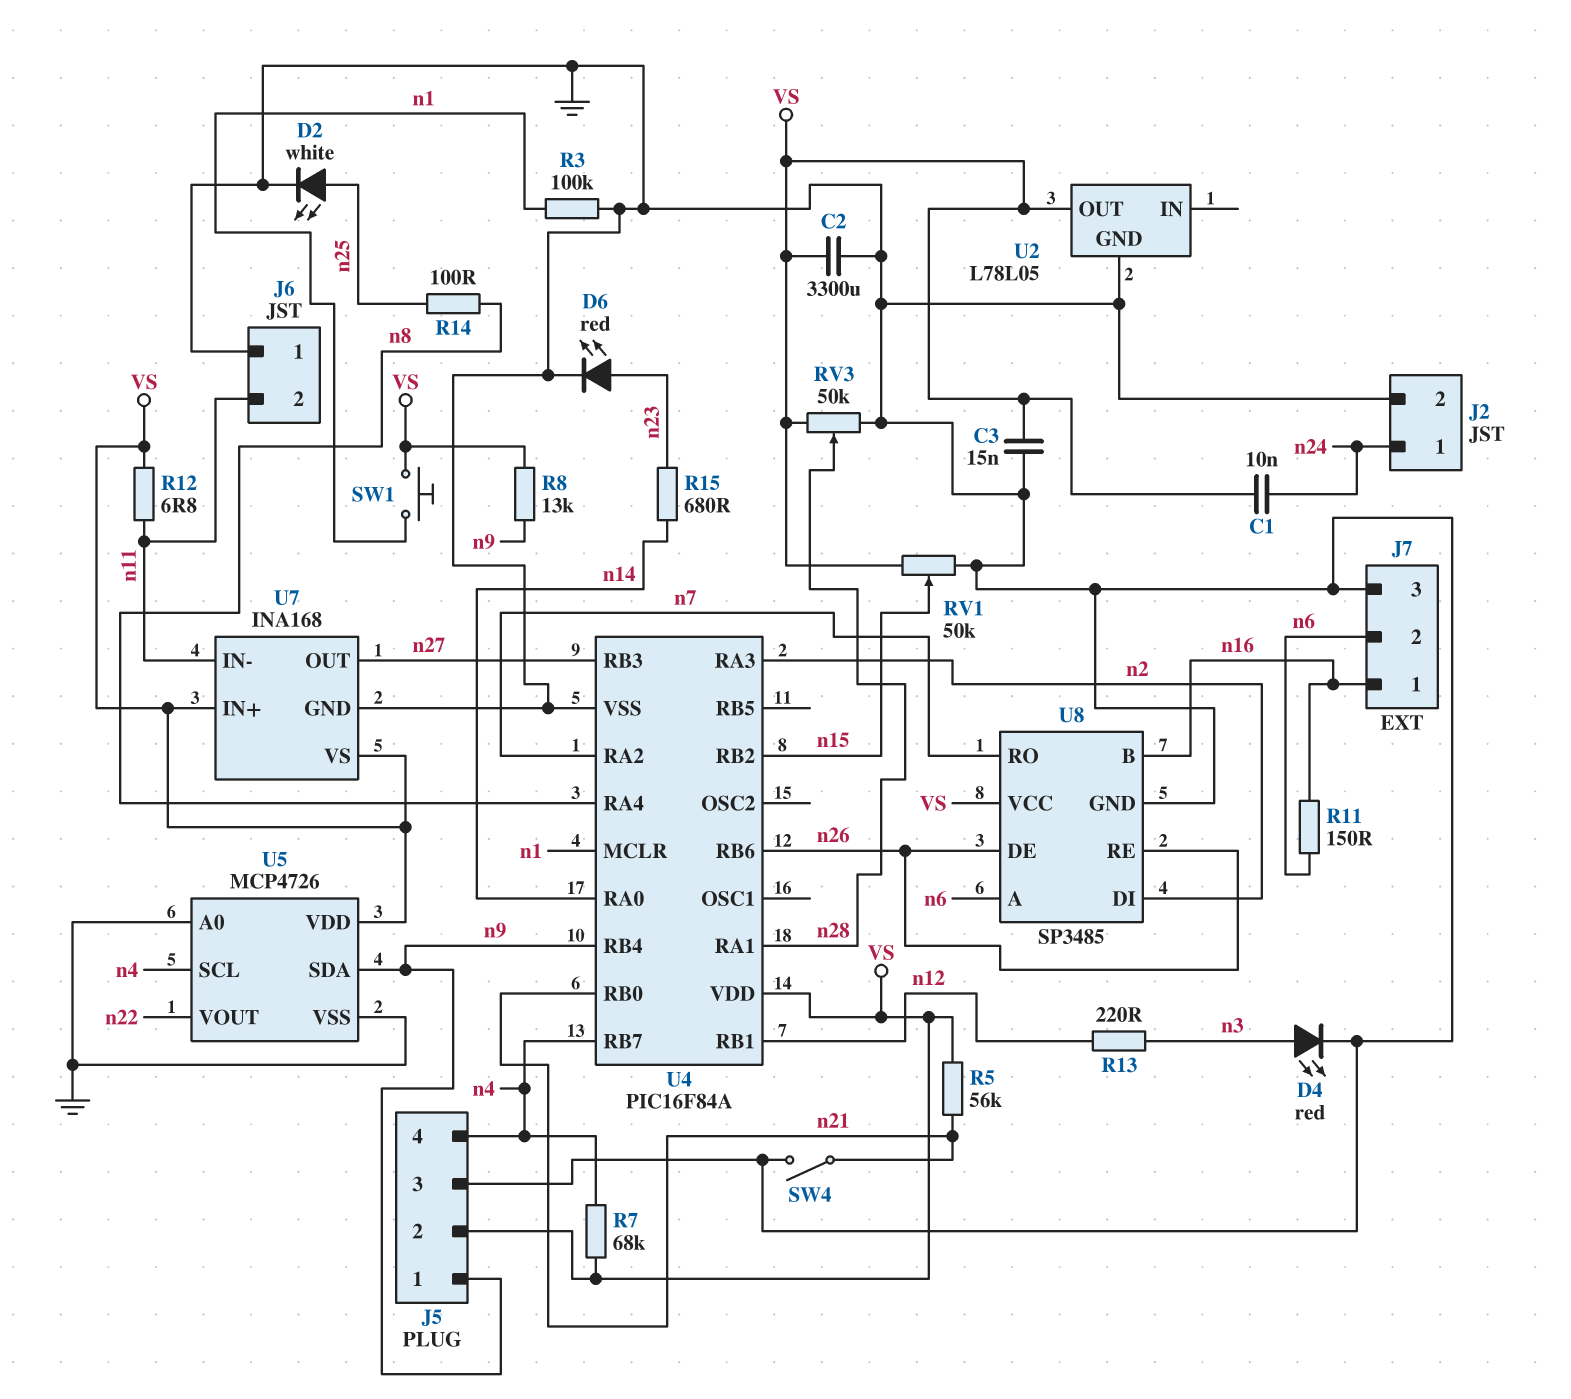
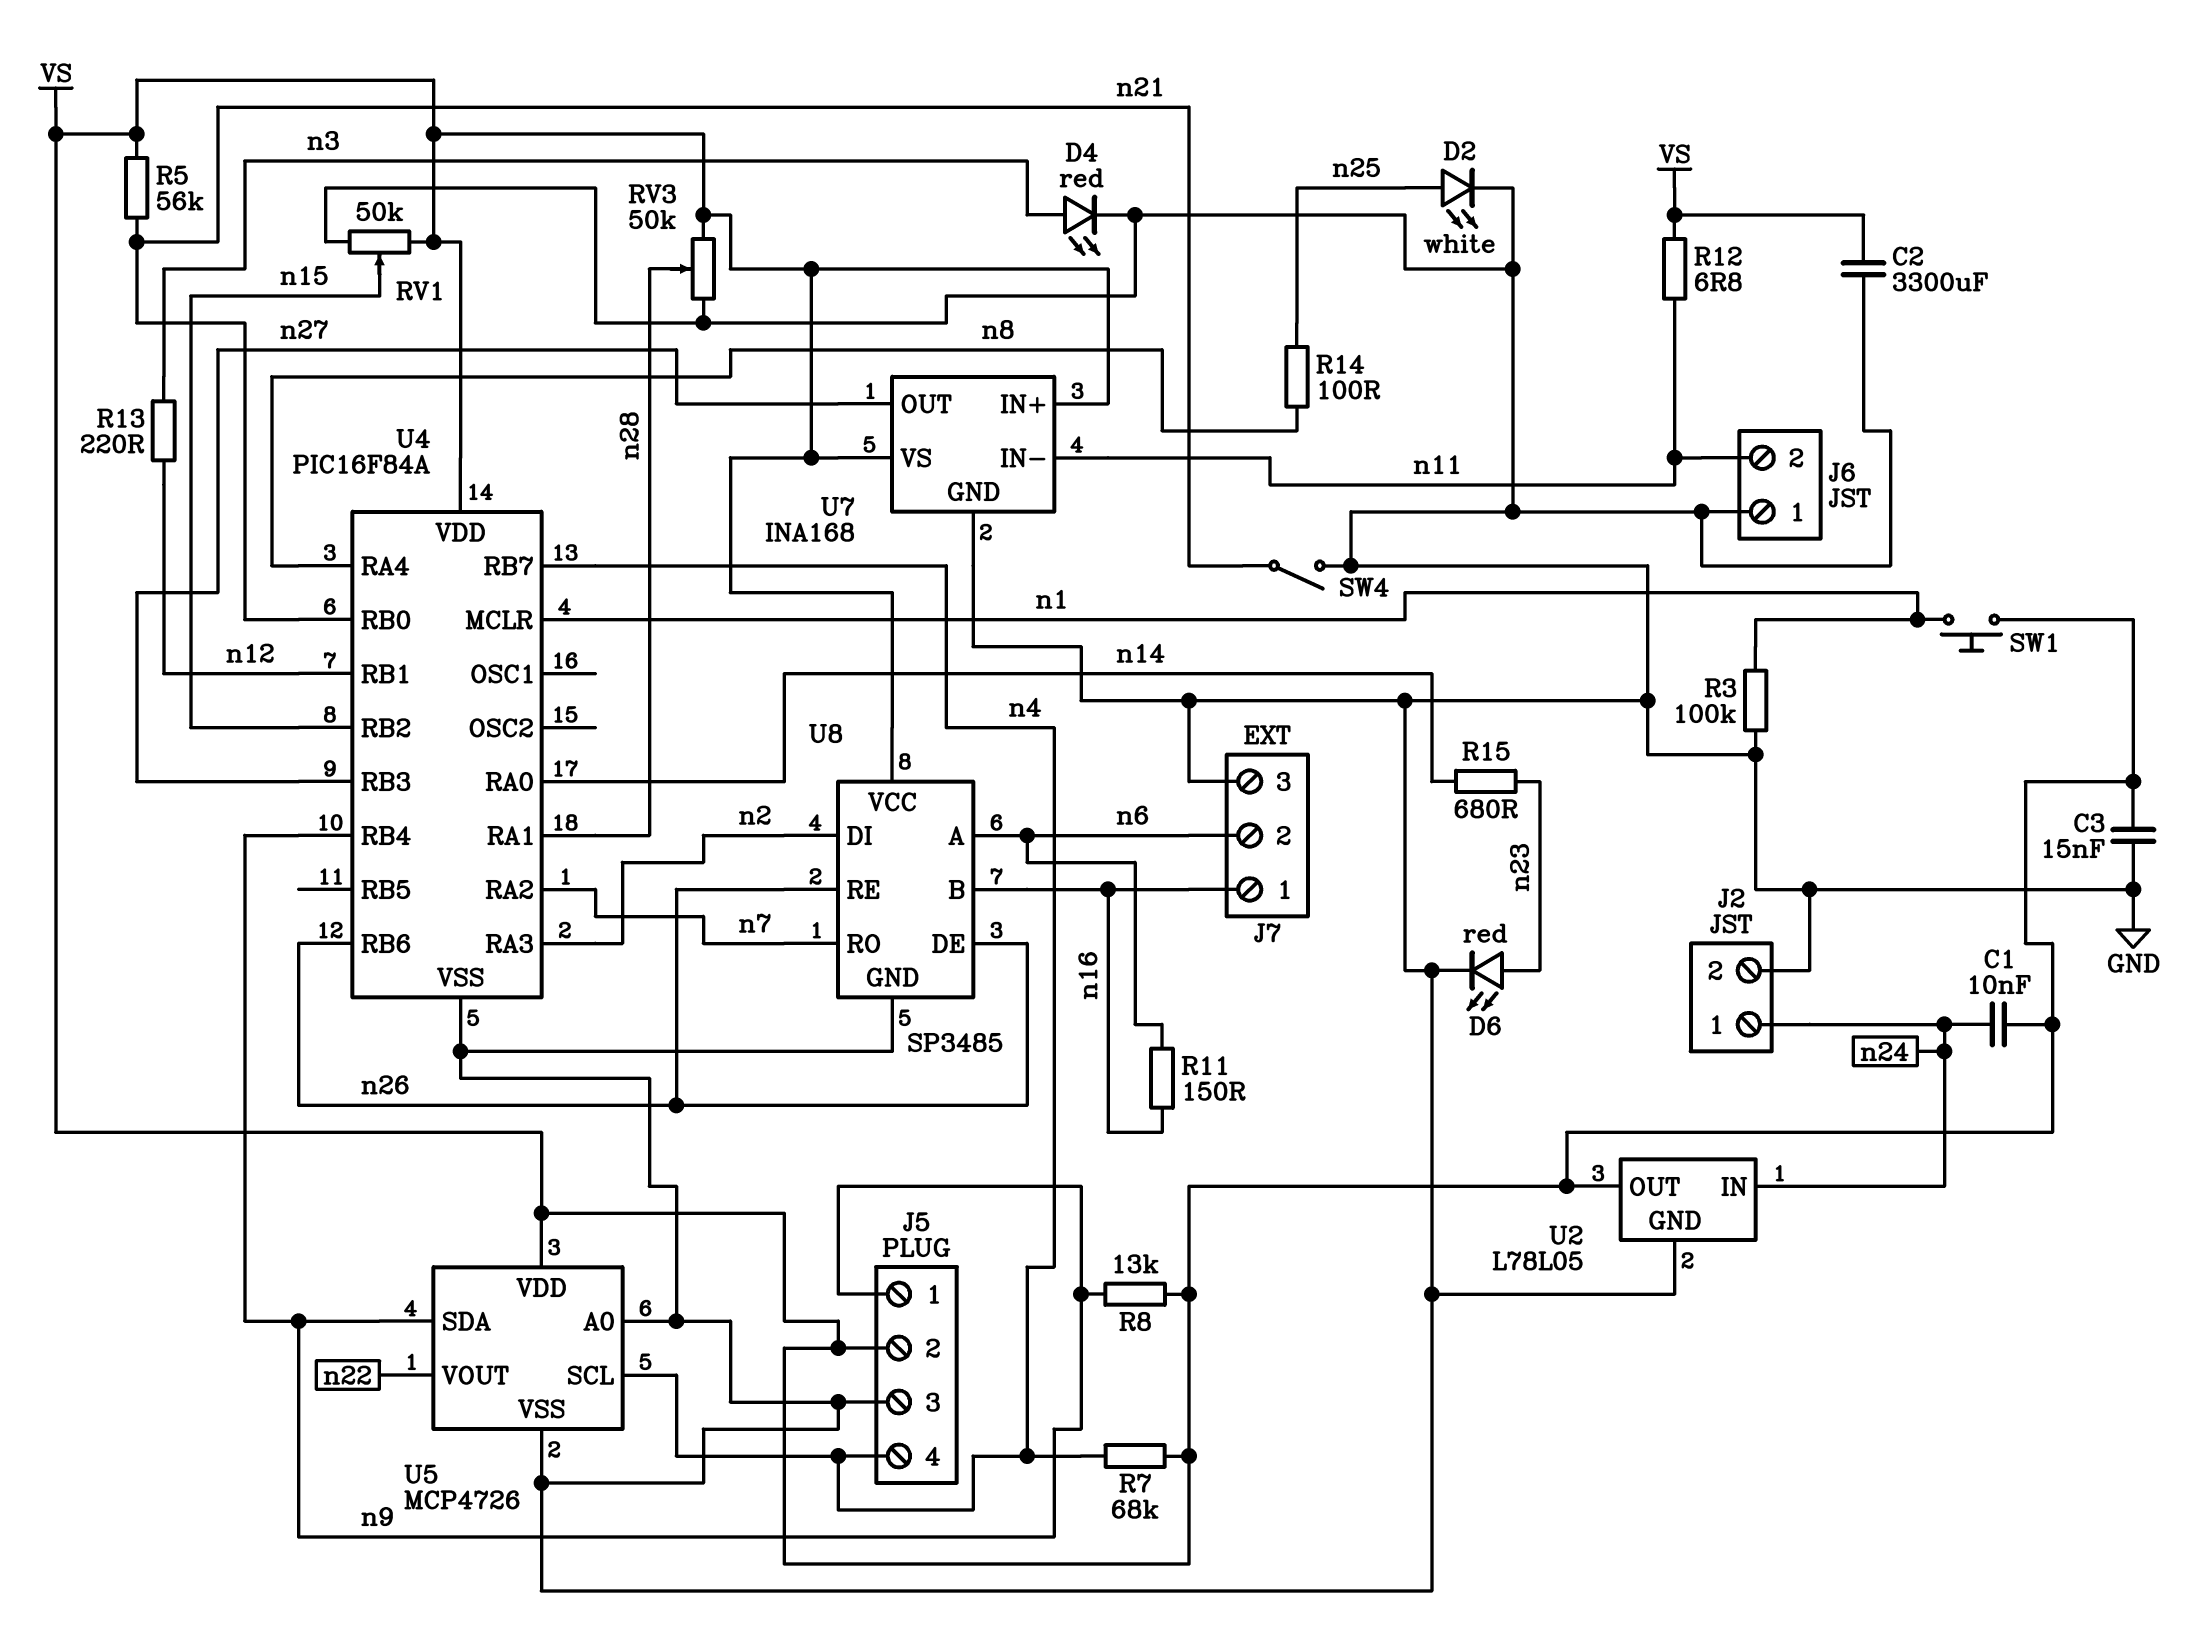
U2 pin IN: none -> n24

